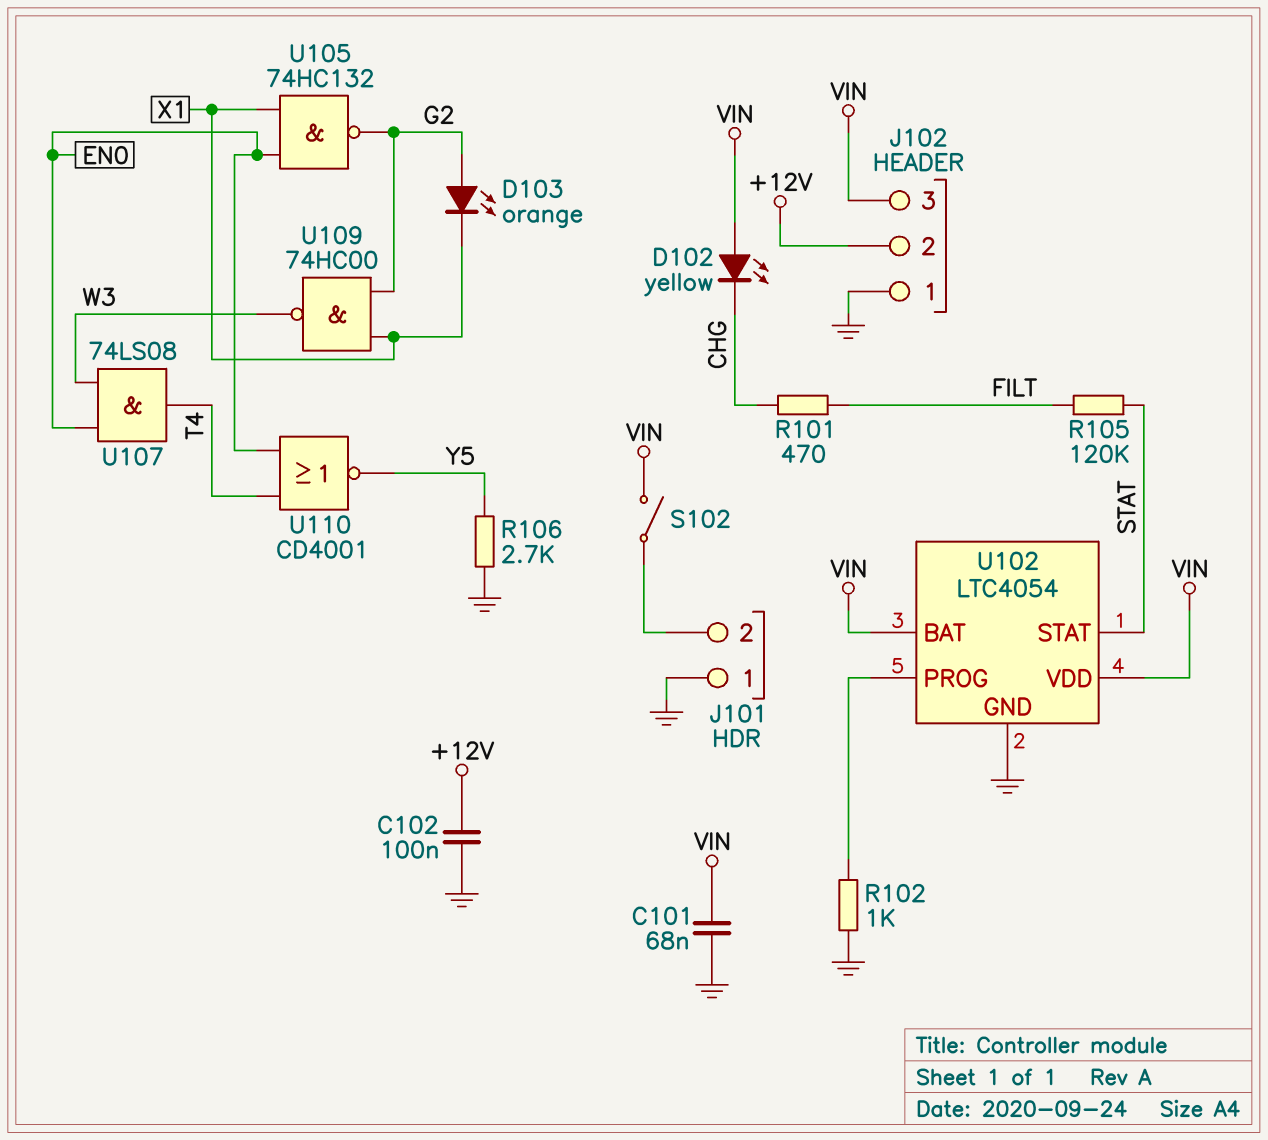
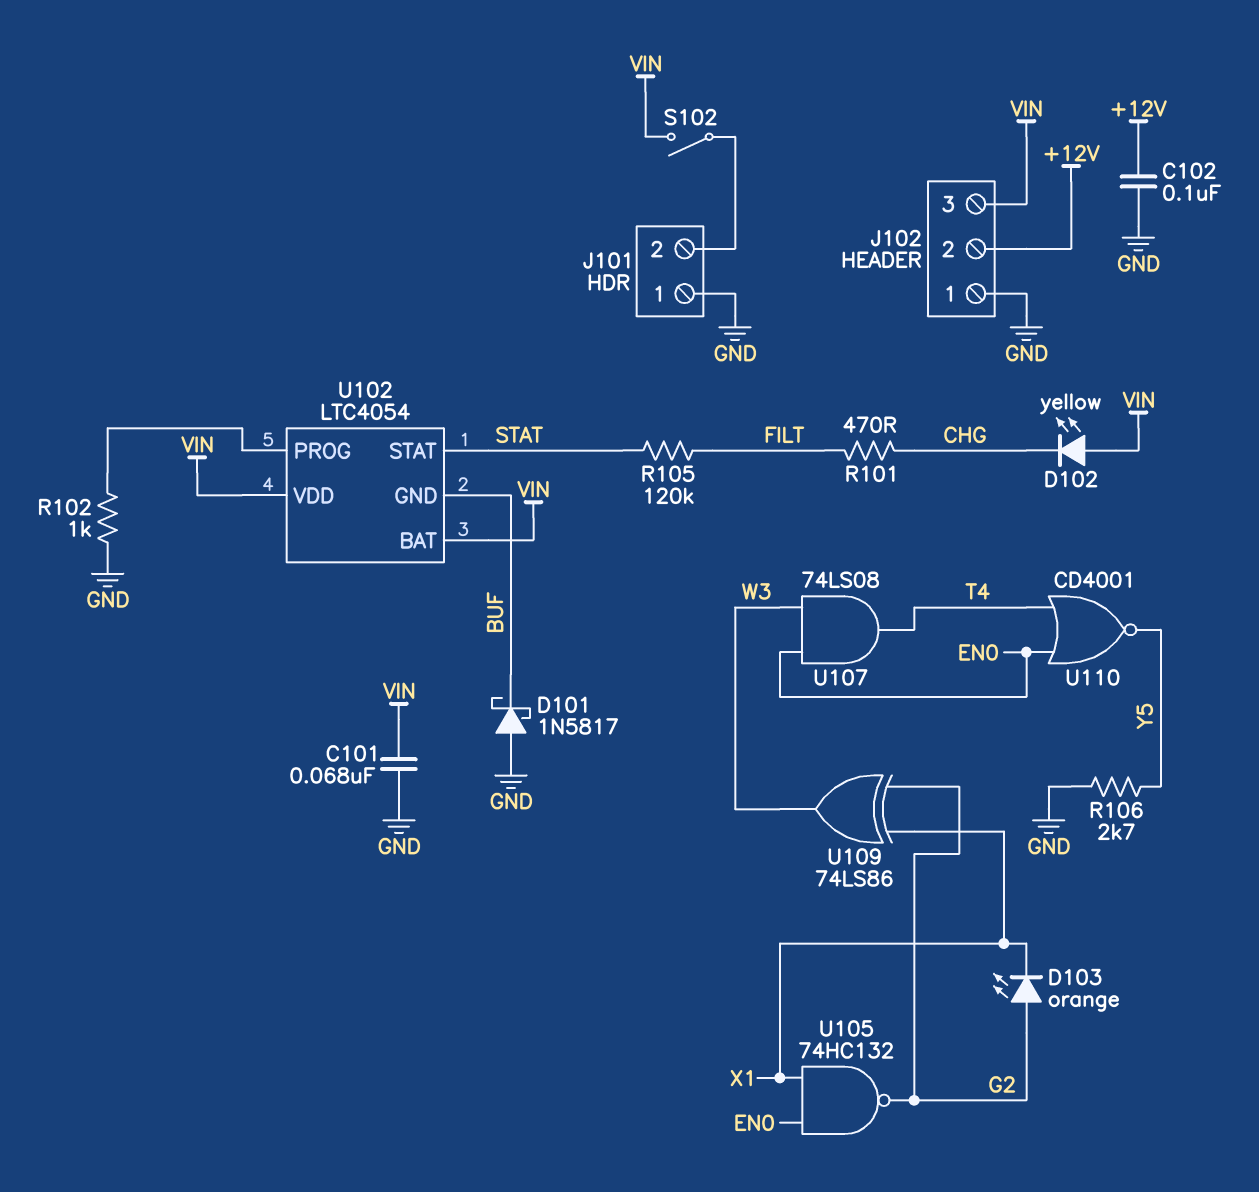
D101: none -> schottky 1N5817 (A GND, K BUF)
U102 pin GND: GND -> BUF
U109: NAND 74HC00 (in G2, in X1, out W3) -> XOR 74LS86 (in G2, in X1, out W3)

